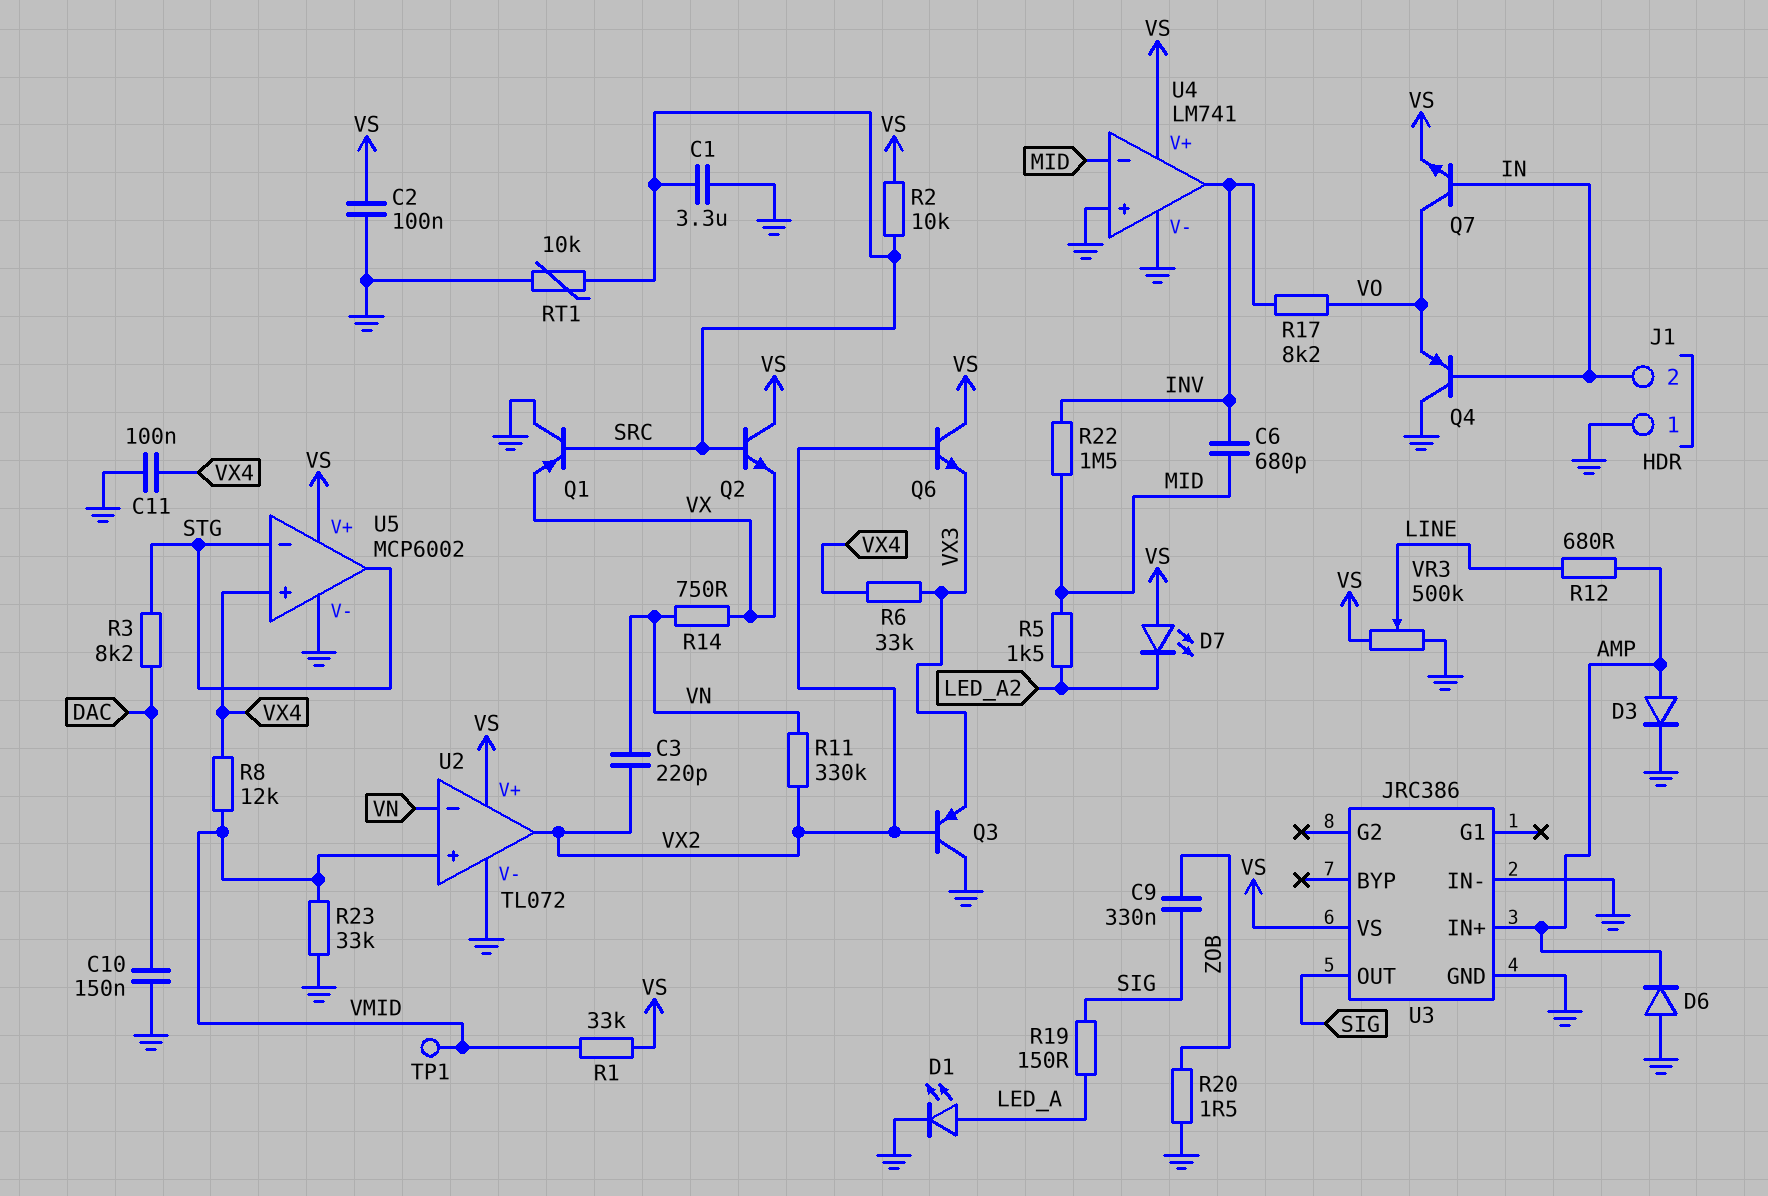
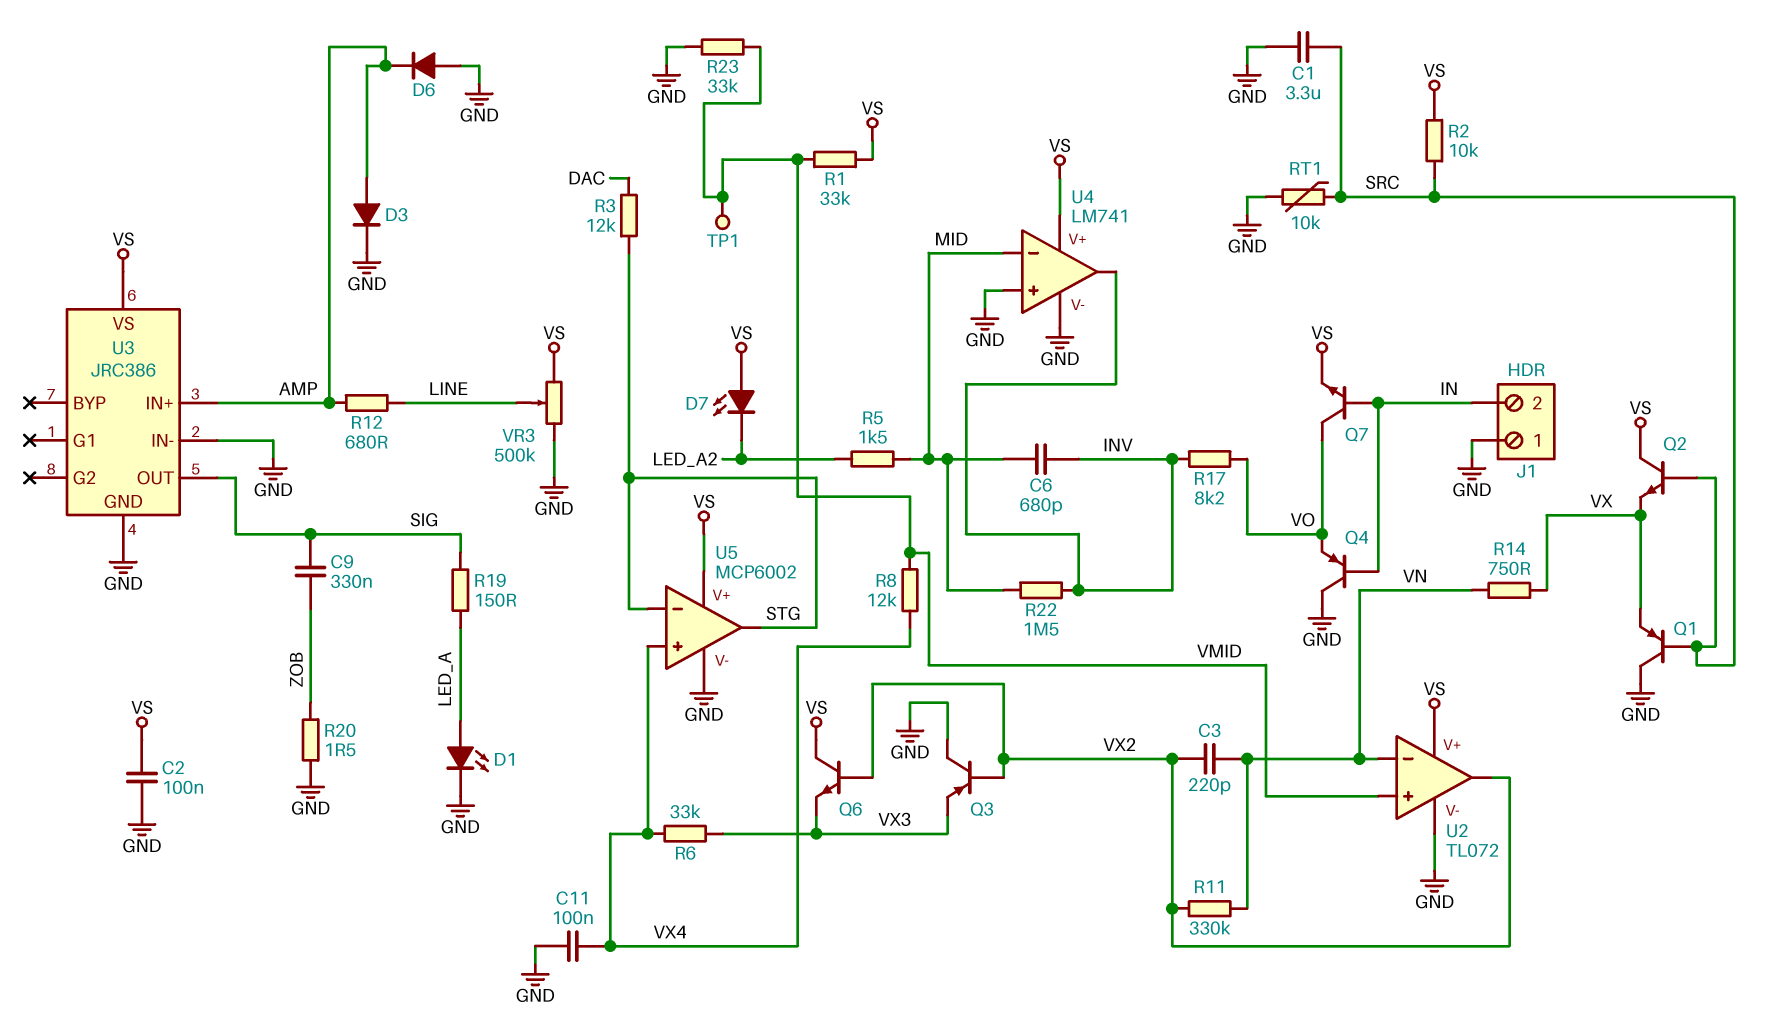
C10: 150nF (DAC, GND) -> none
R3: 8.2k (DAC, STG) -> 12k (DAC, STG)

